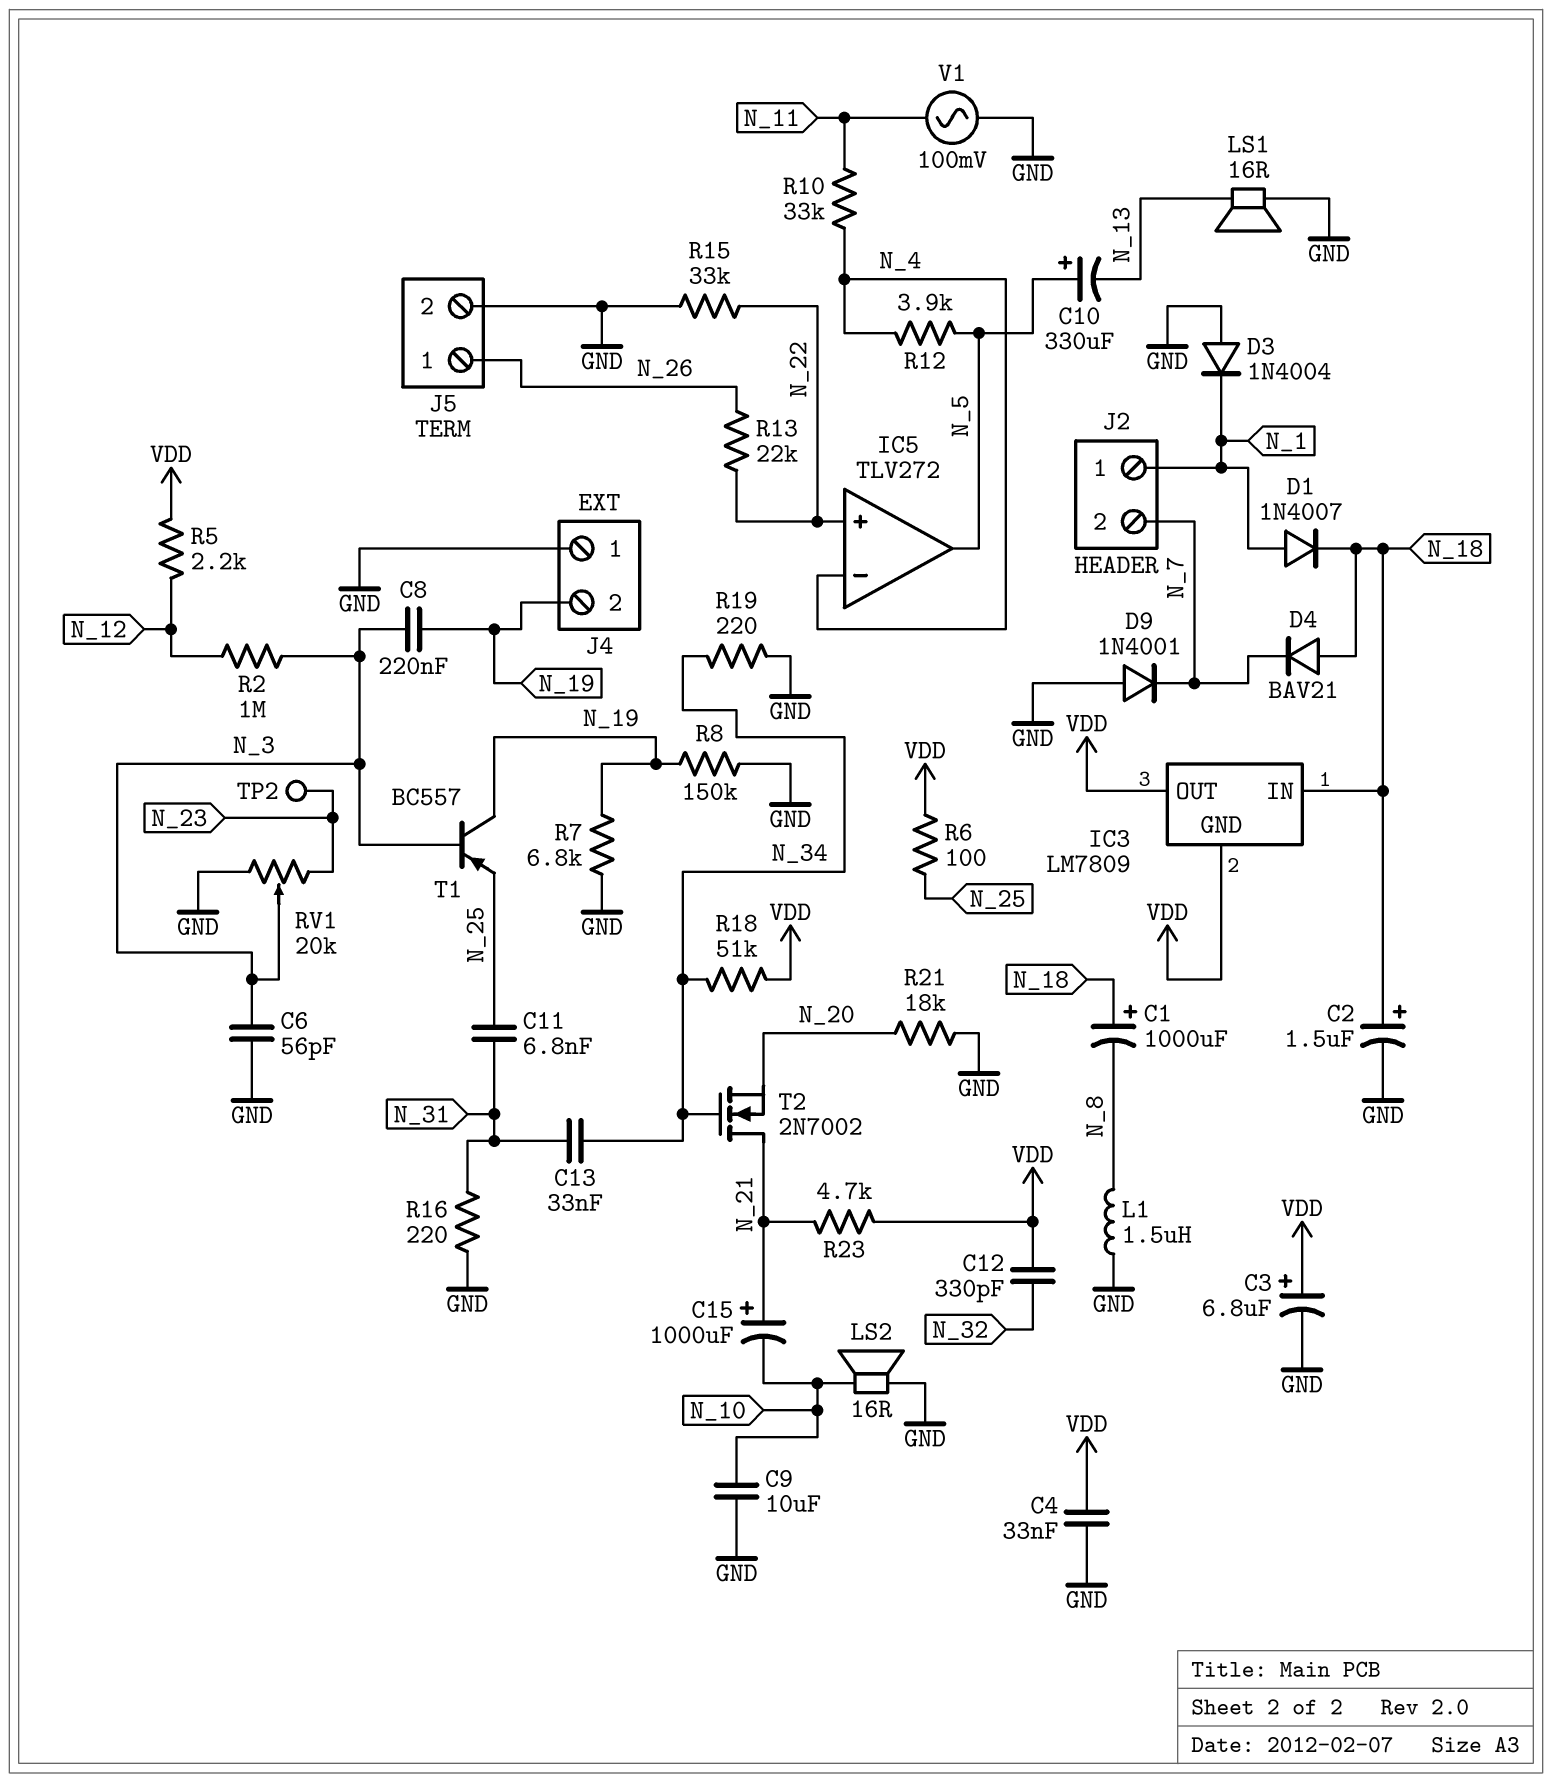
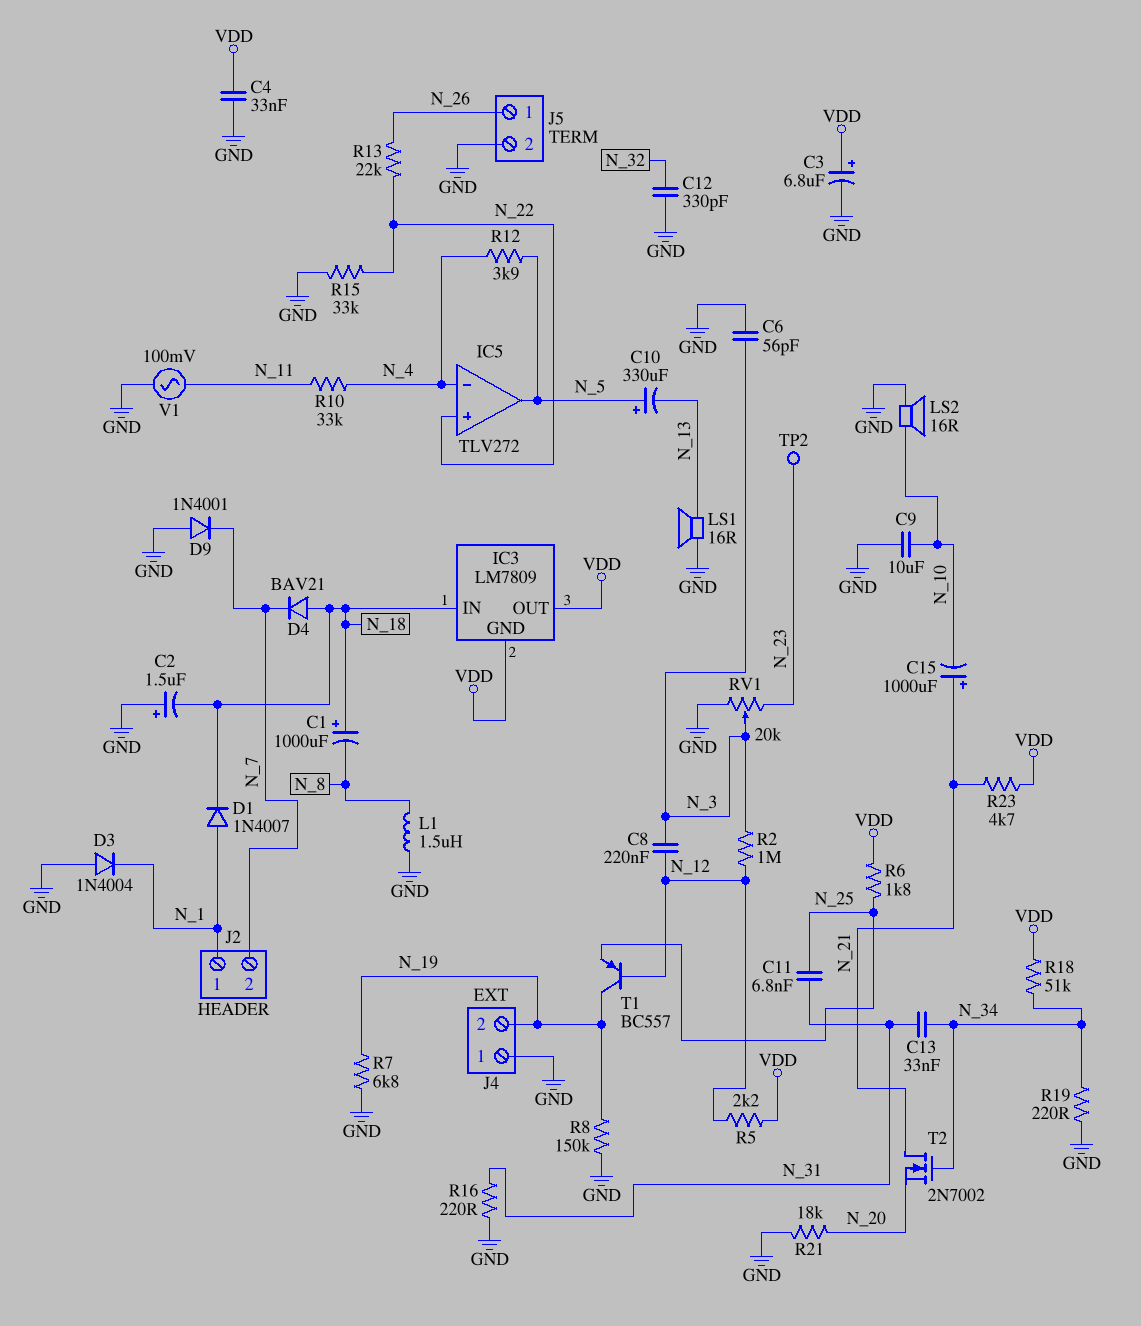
C2: 1.5uF (plus N_18, minus GND) -> 1.5uF (plus GND, minus N_18)
C8: 220nF (N_3, N_19) -> 220nF (N_3, N_12)
C12: 330pF (N_32, VDD) -> 330pF (GND, N_32)
R6: 100 (N_25, VDD) -> 1.8k (N_25, VDD)
T1: PNP BC557 (B N_3, C N_19, E N_25) -> PNP BC557 (B N_12, C N_19, E N_25)

